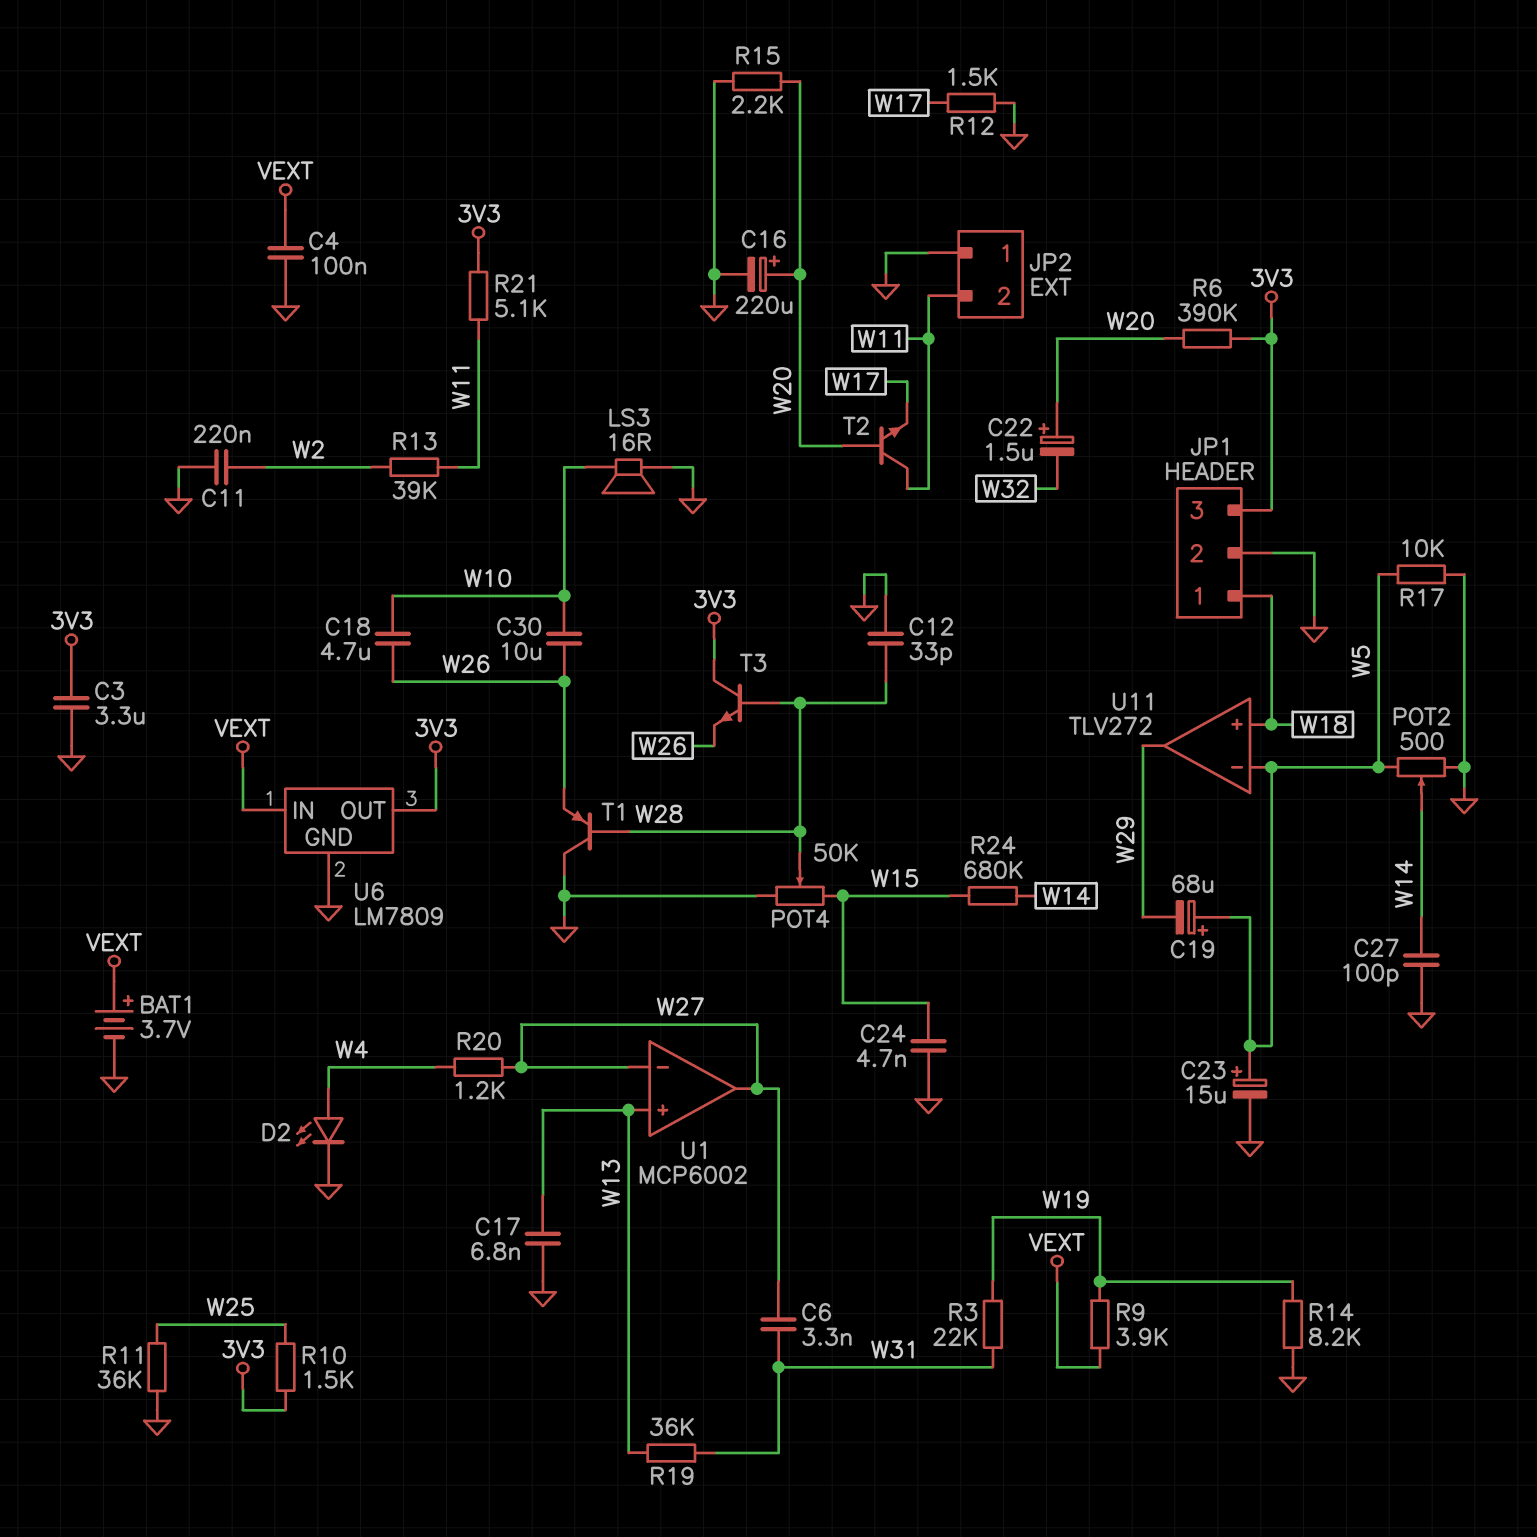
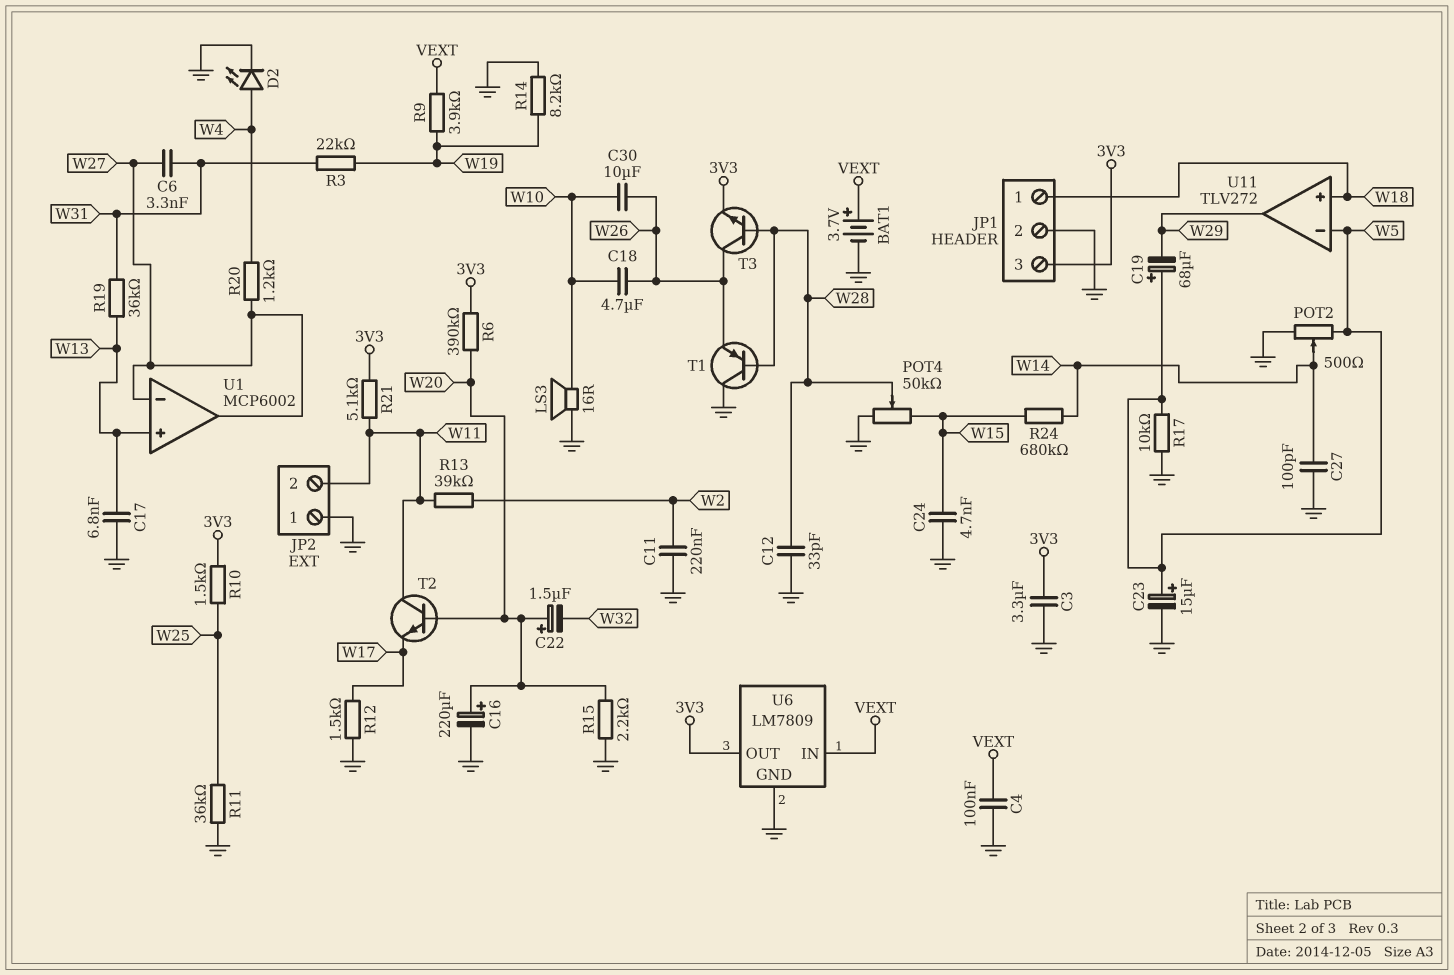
T3: NPN (B W28, C 3V3, E W26) -> NPN (B W28, C W26, E 3V3)

